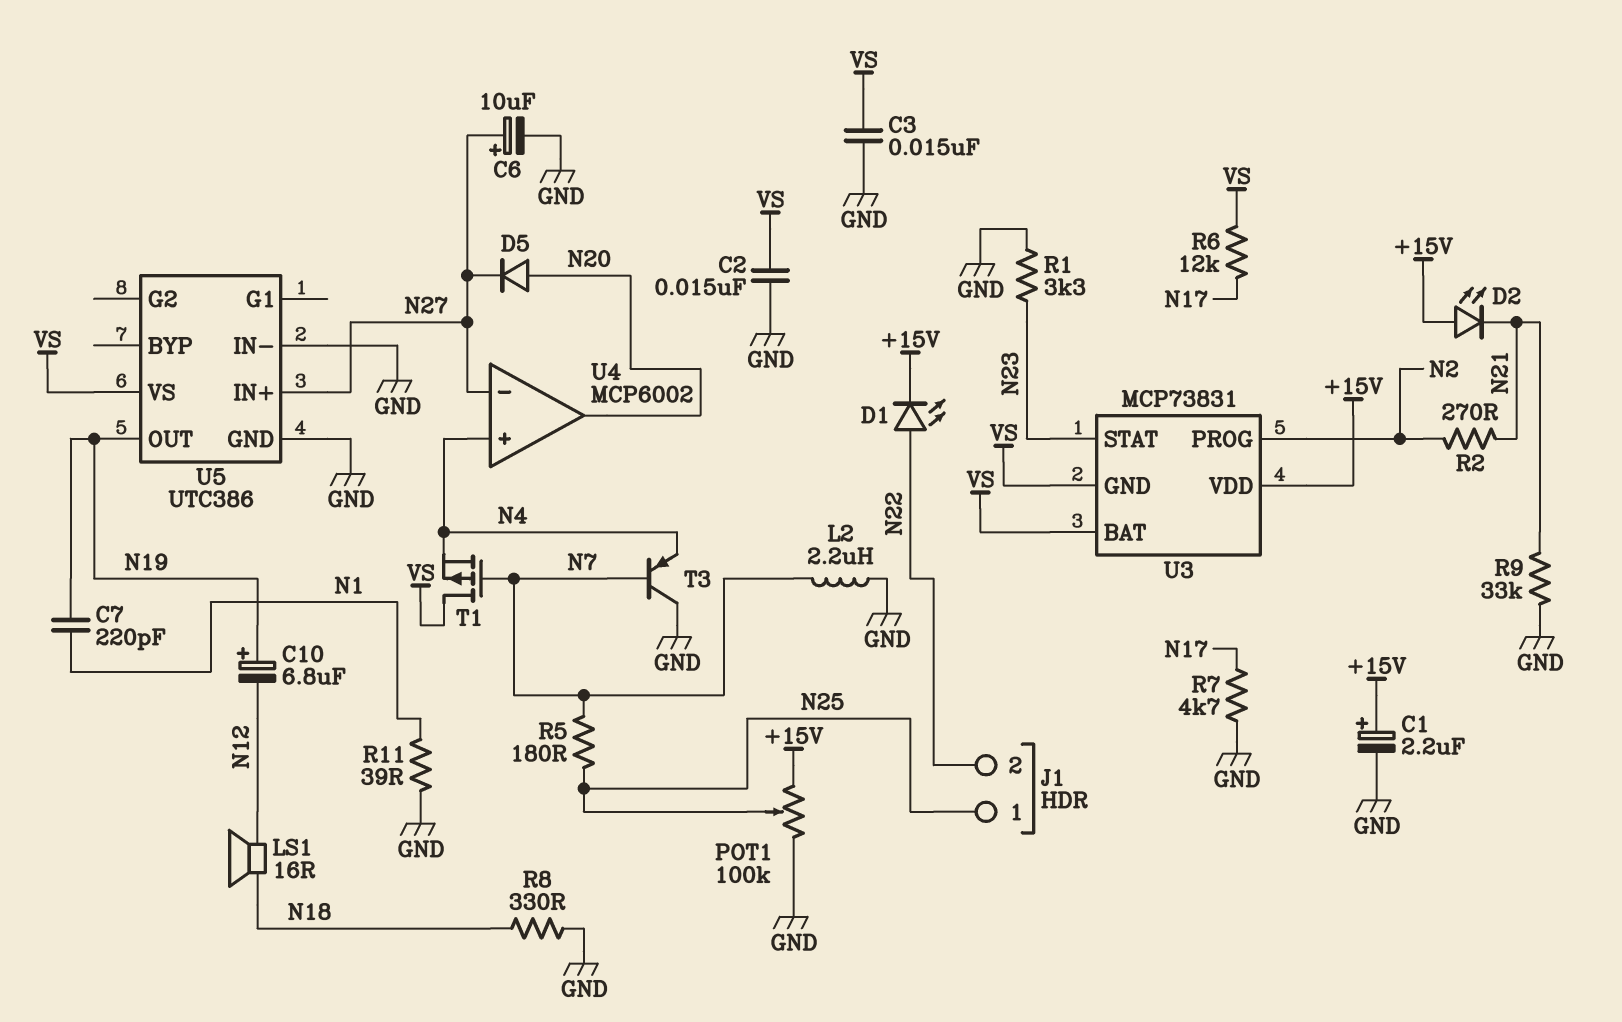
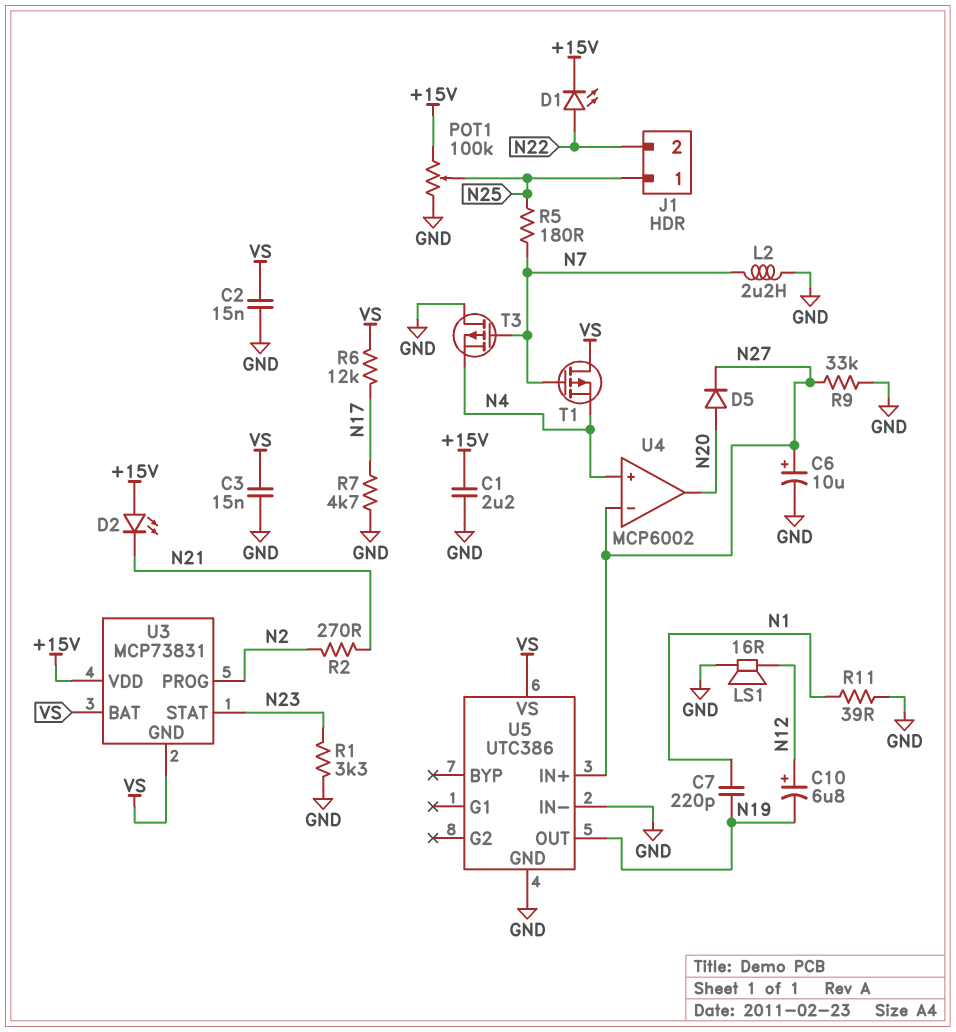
C1: 2.2uF (plus +15V, minus GND) -> 2.2uF (+15V, GND)
C10: 6.8uF (plus N19, minus N12) -> 6.8uF (plus N12, minus N19)
LS1: speaker 16R (N12, N18) -> speaker 16R (GND, N12)
R8: 330 (GND, N18) -> none
R9: 33k (GND, N21) -> 33k (GND, N27)
T3: PNP (B N7, C GND, E N4) -> PMOS (G N7, D GND, S N4)

